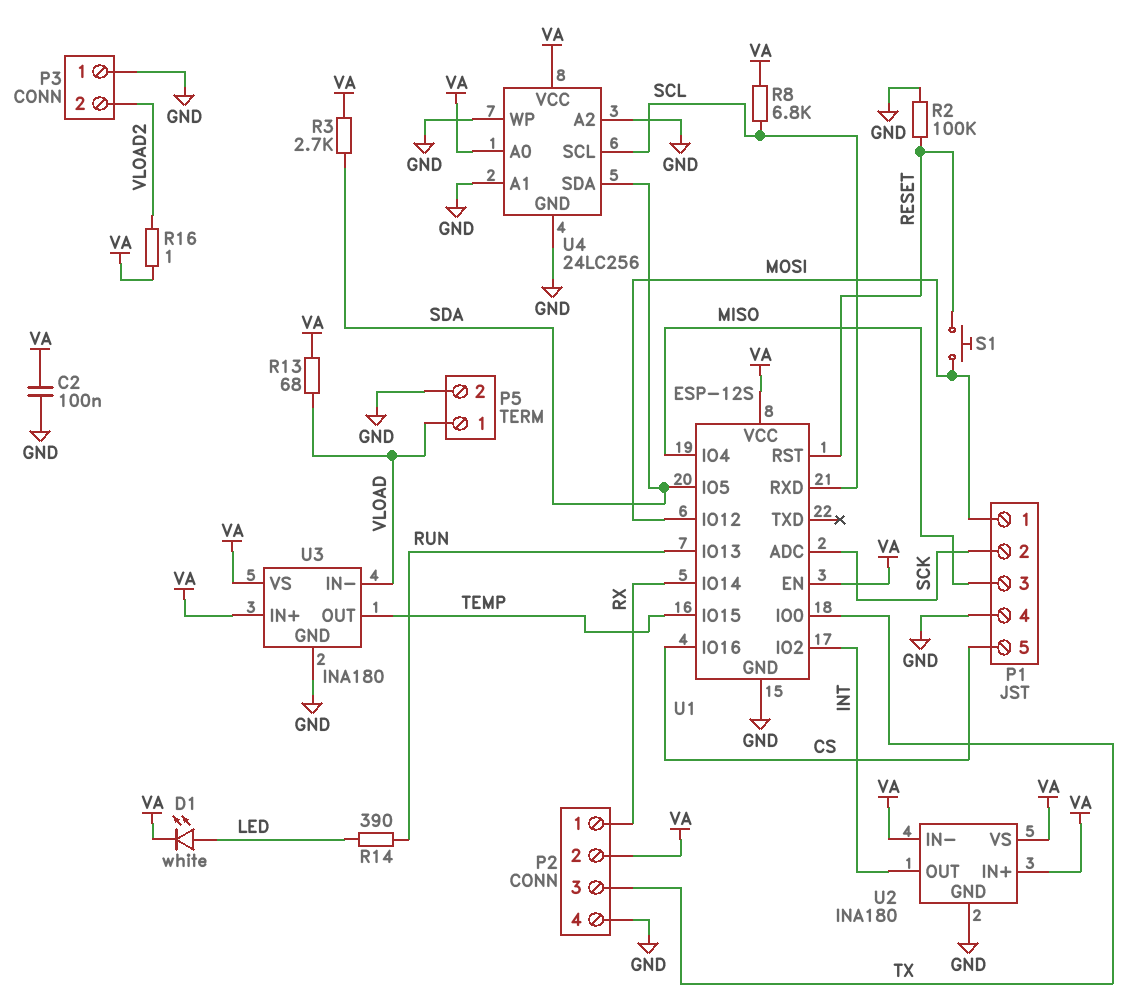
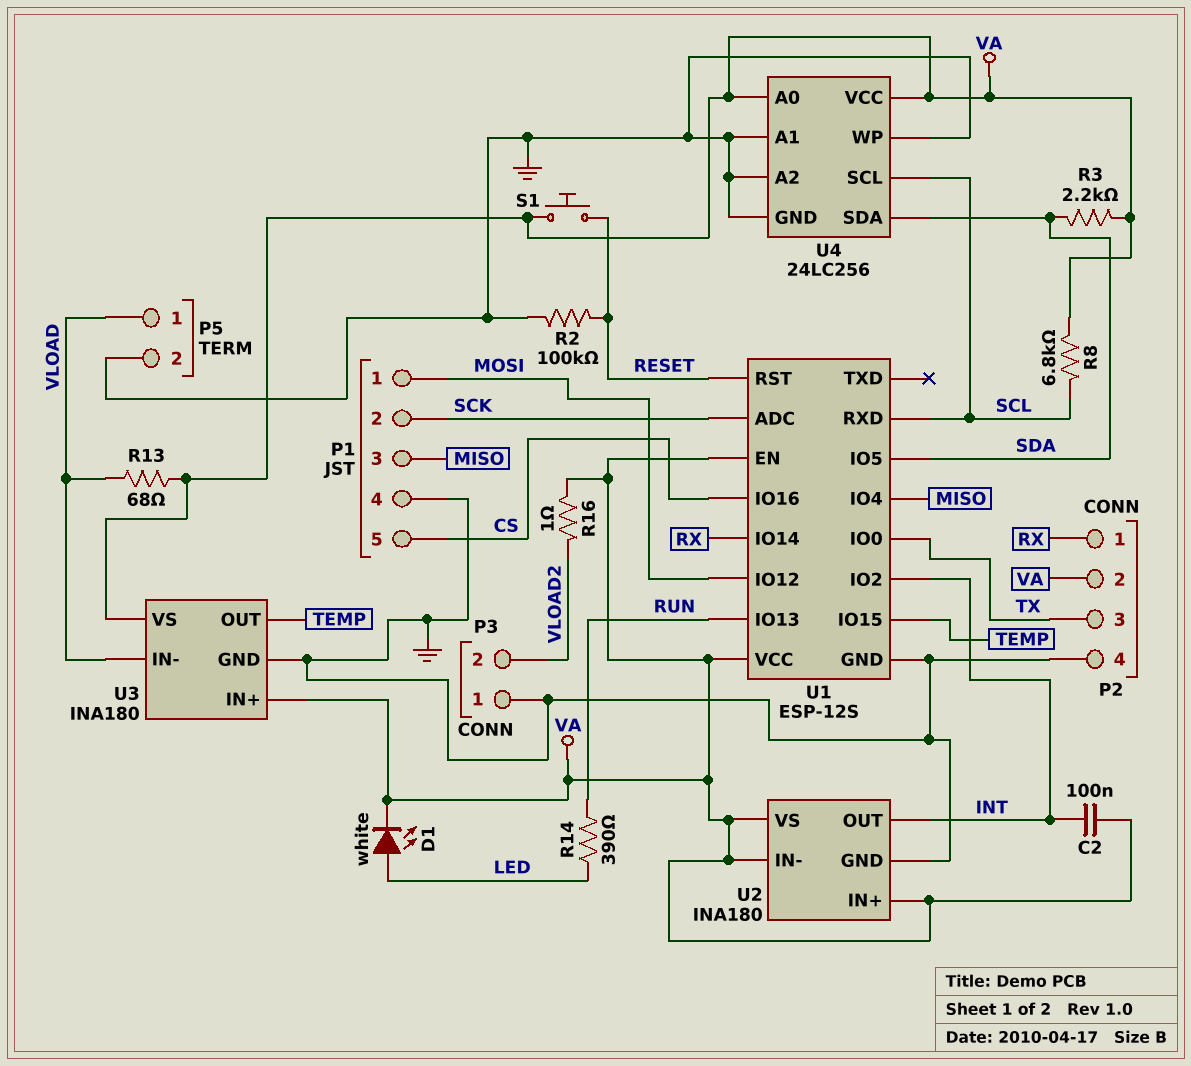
C2: 100nF (GND, VA) -> 100nF (INT, VA)
R3: 2.7k (SDA, VA) -> 2.2k (SDA, VA)
S1: button (MOSI, RESET) -> button (RESET, VA)

